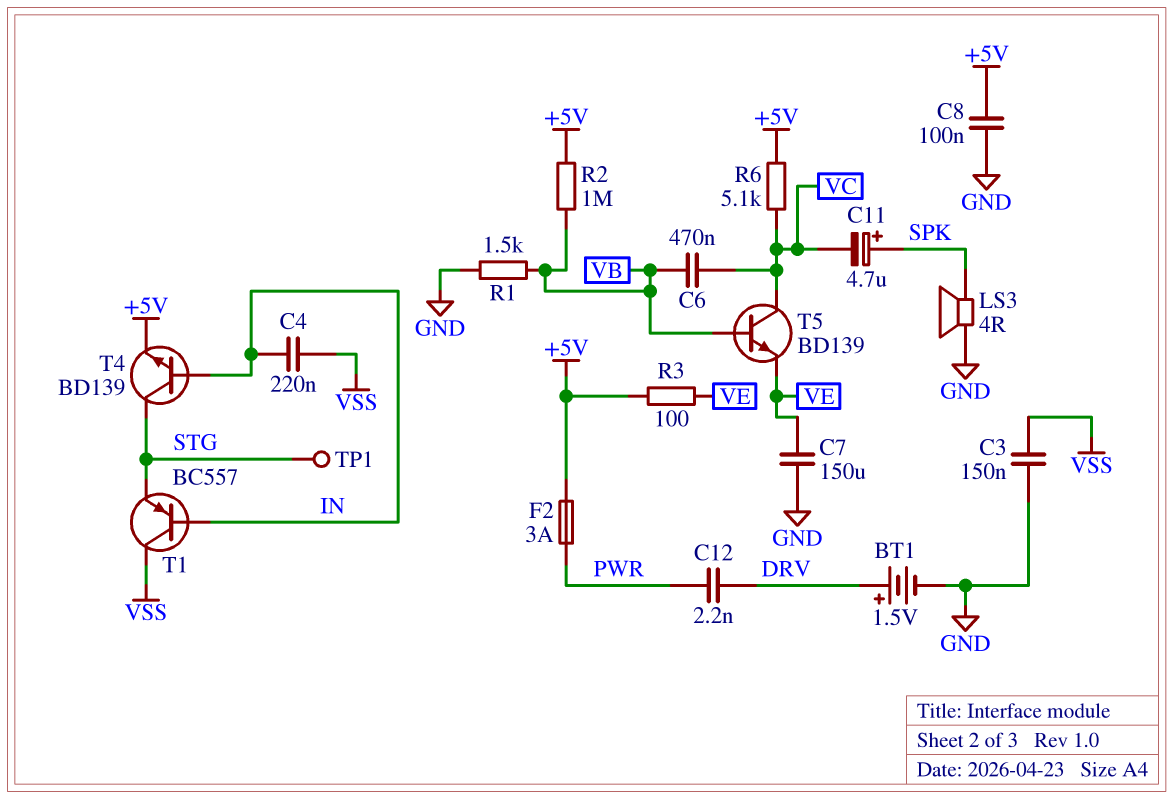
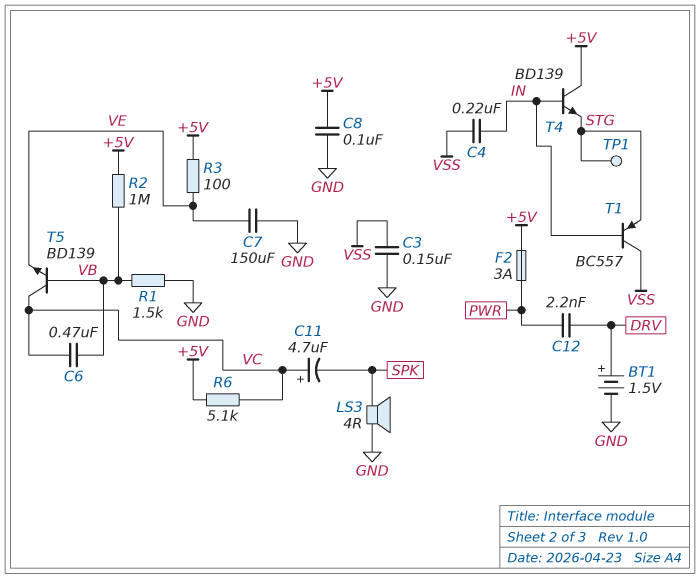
C11: 4.7uF (plus SPK, minus VC) -> 4.7uF (plus VC, minus SPK)
T4: NPN BD139 (B IN, C STG, E +5V) -> NPN BD139 (B IN, C +5V, E STG)

